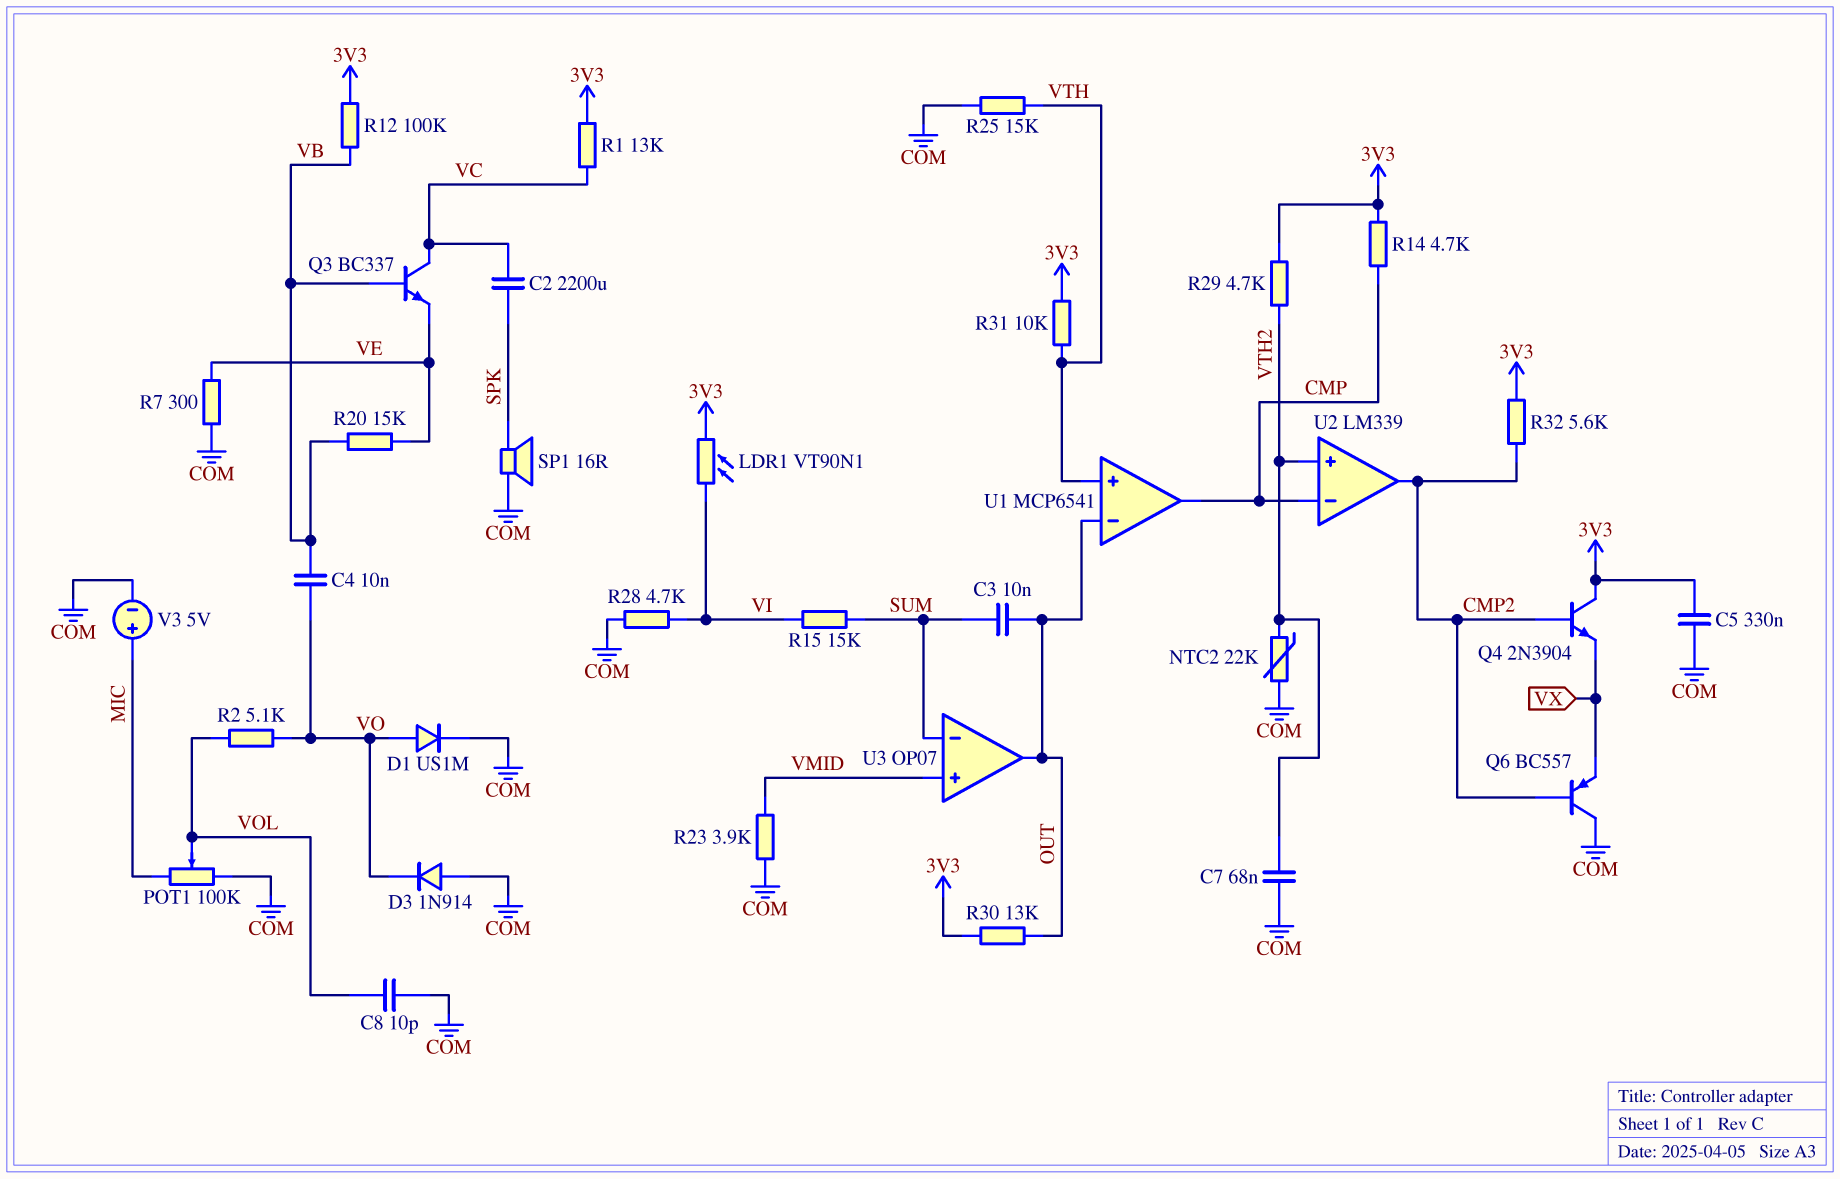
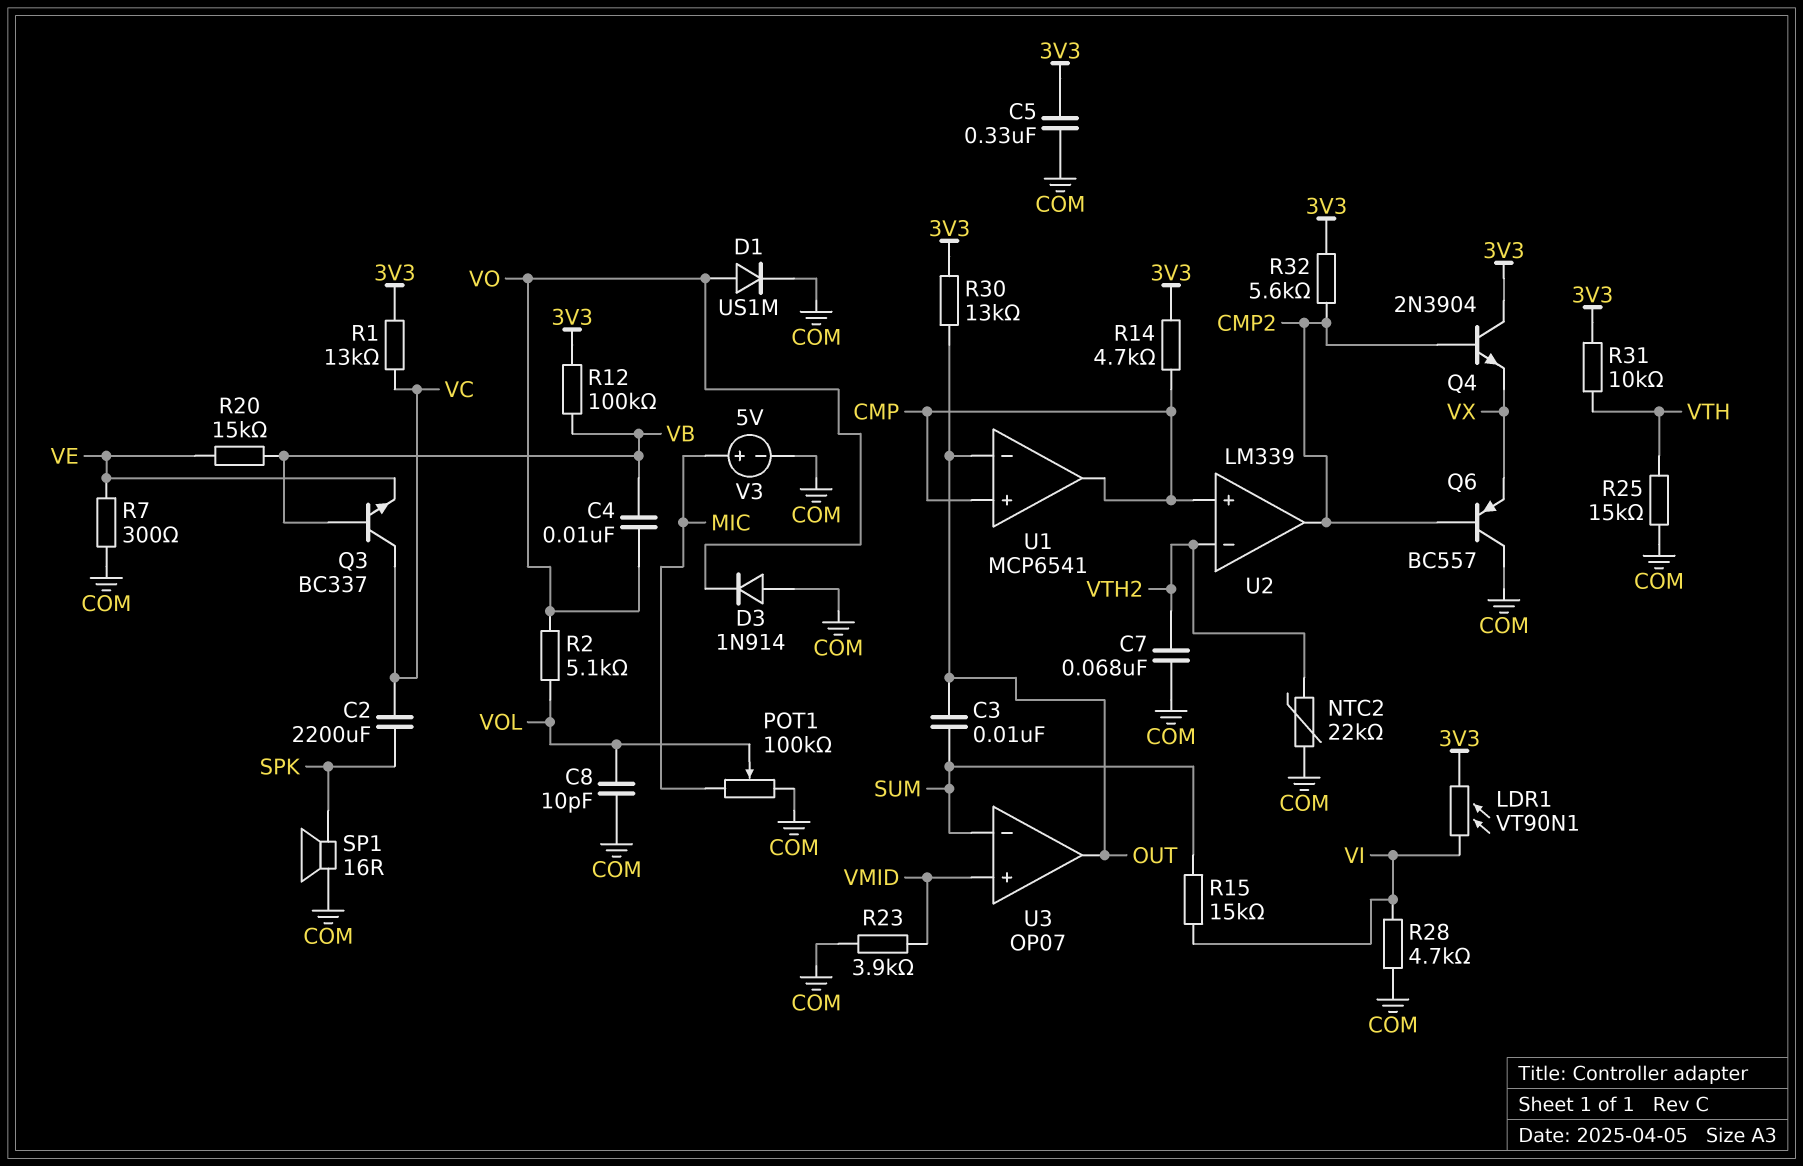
R29: 4.7k (3V3, VTH2) -> none
U1 pin in+: VTH -> CMP
U2 pin in+: VTH2 -> CMP
U2 pin in-: CMP -> VTH2

